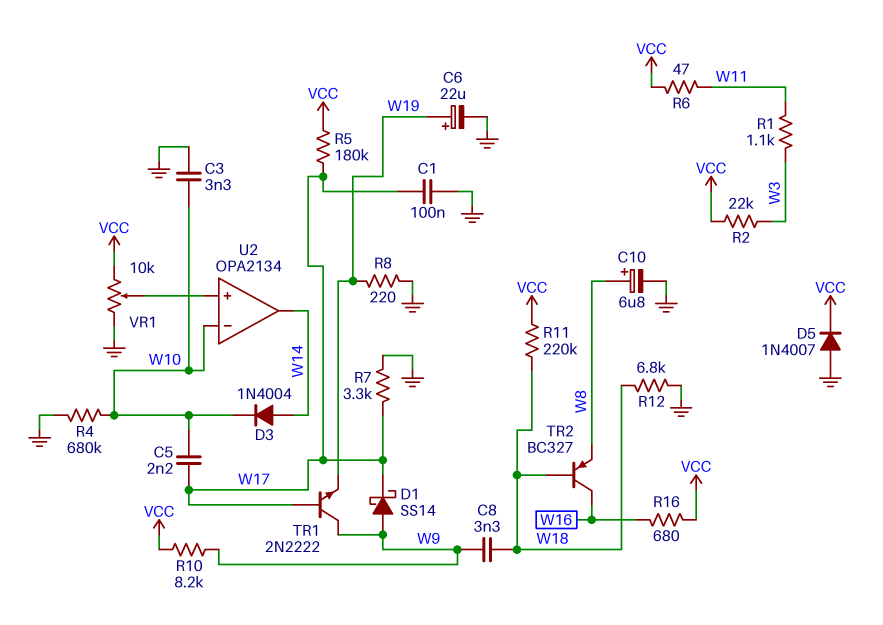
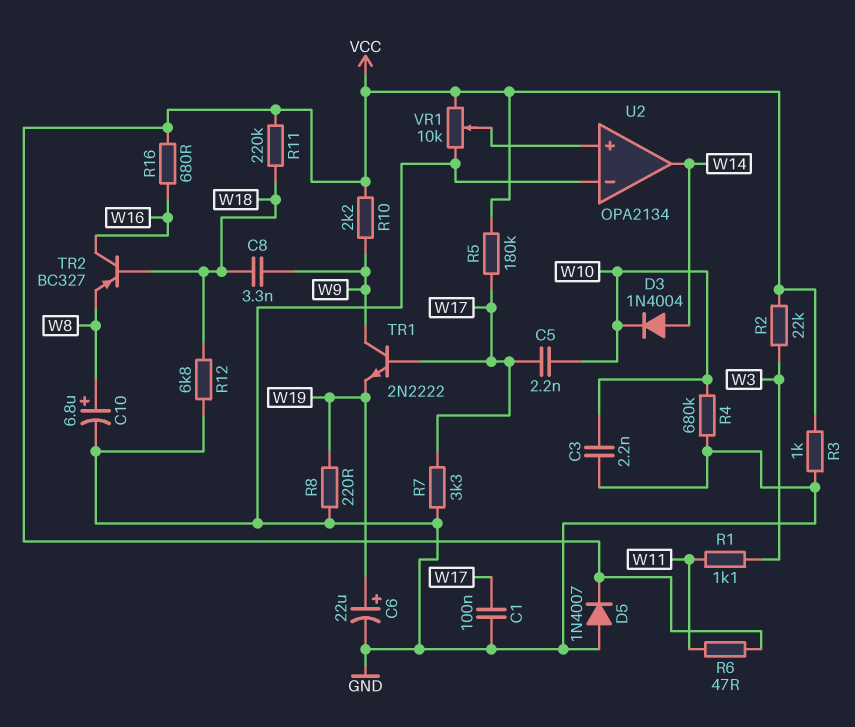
C3: 3.3nF (GND, W10) -> 2.2nF (GND, W10)
D1: schottky SS14 (A W9, K W17) -> none
R3: none -> 1k (GND, VCC)
R10: 8.2k (VCC, W9) -> 2.2k (VCC, W9)
U2 pin in-: W10 -> GND

